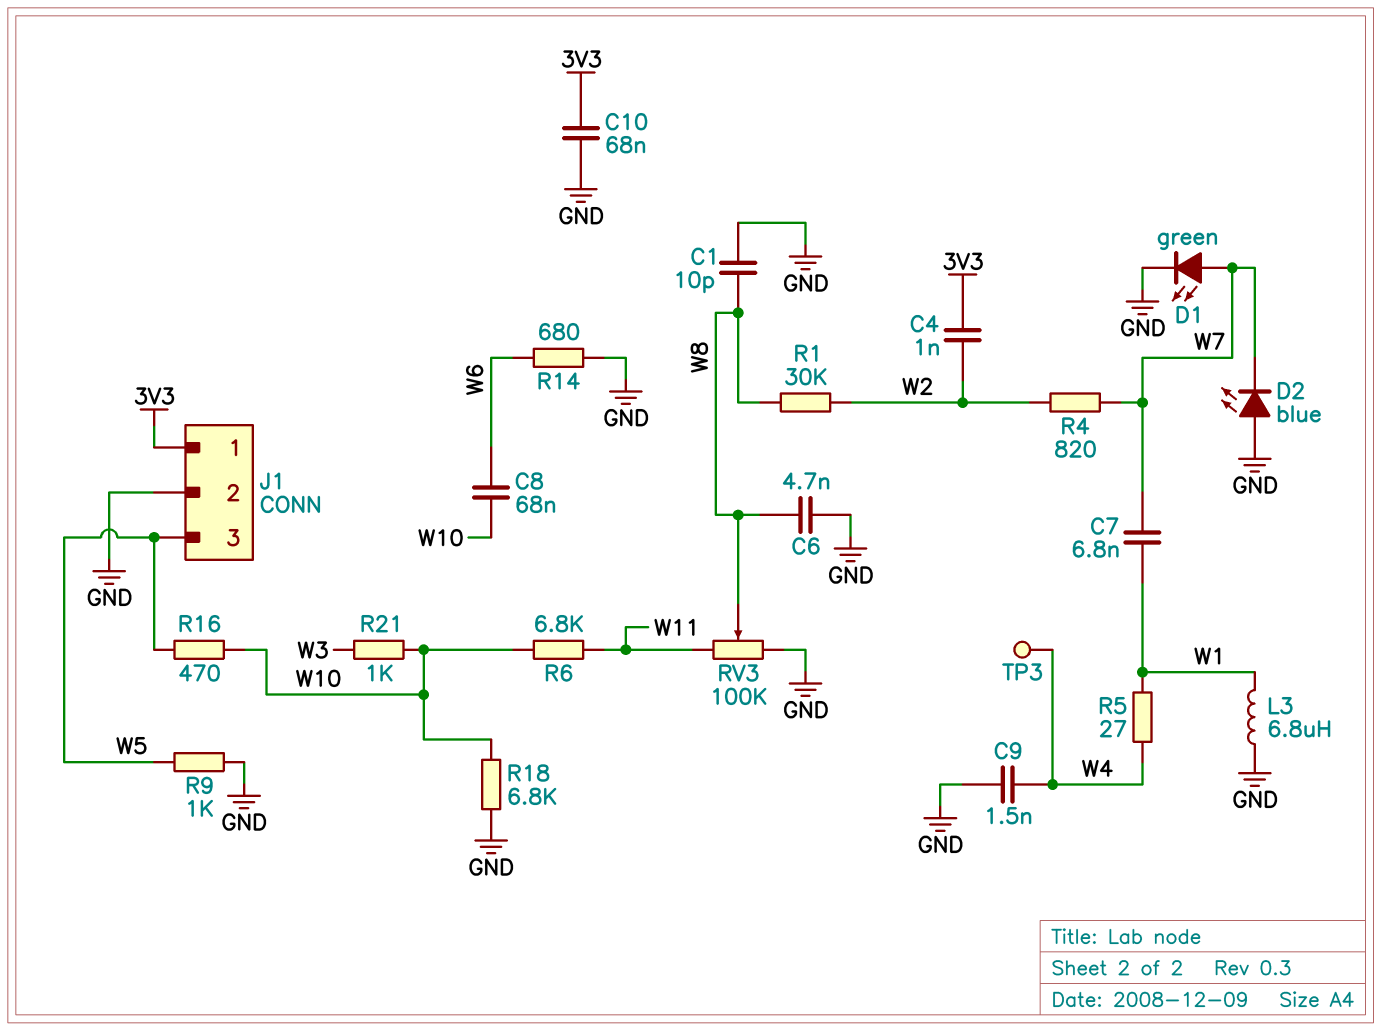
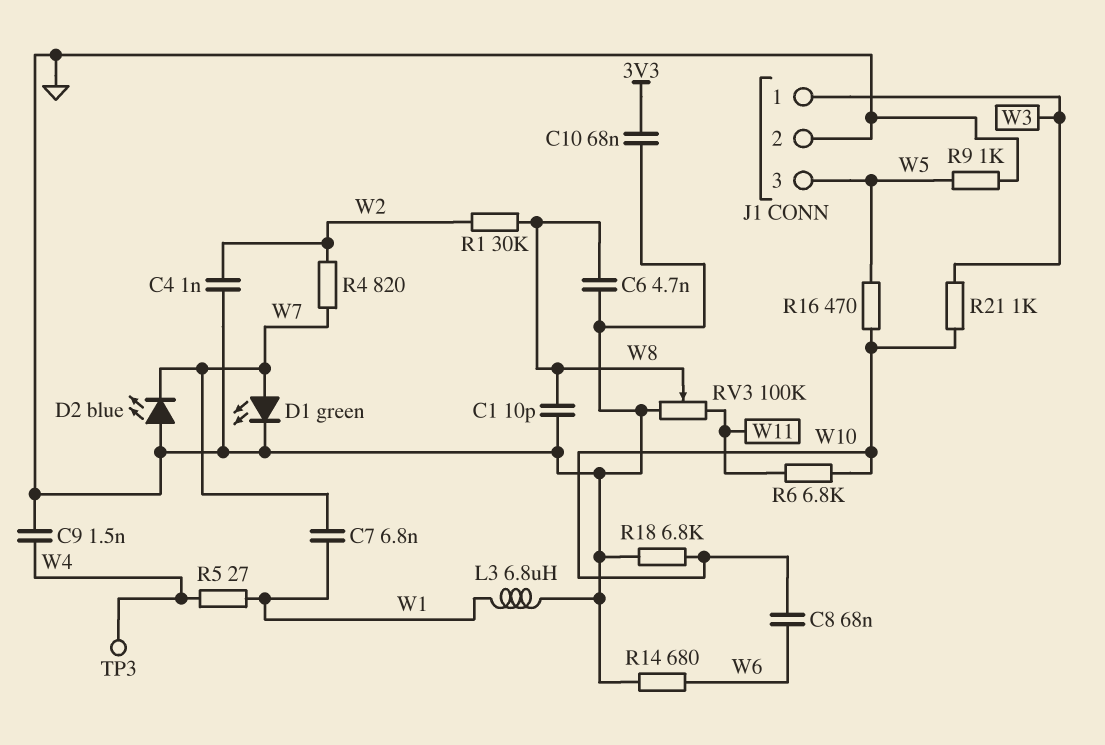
C4: 1nF (3V3, W2) -> 1nF (GND, W2)
J1 pin 1: 3V3 -> W3

